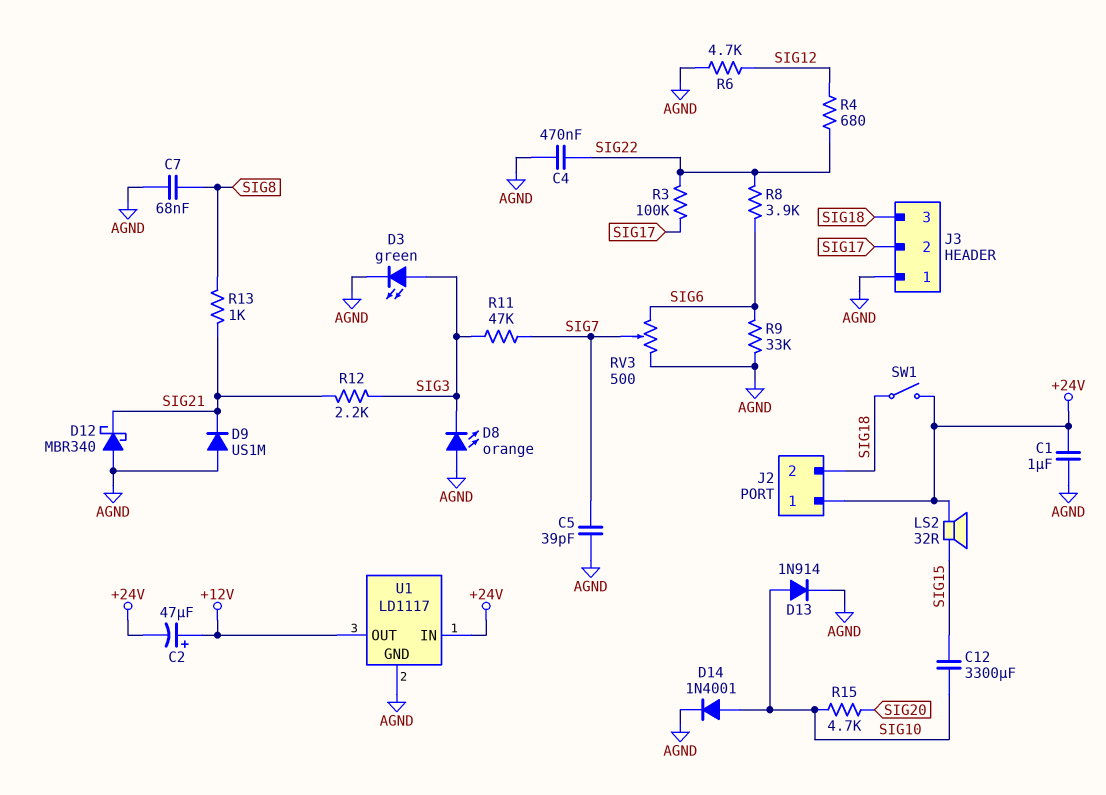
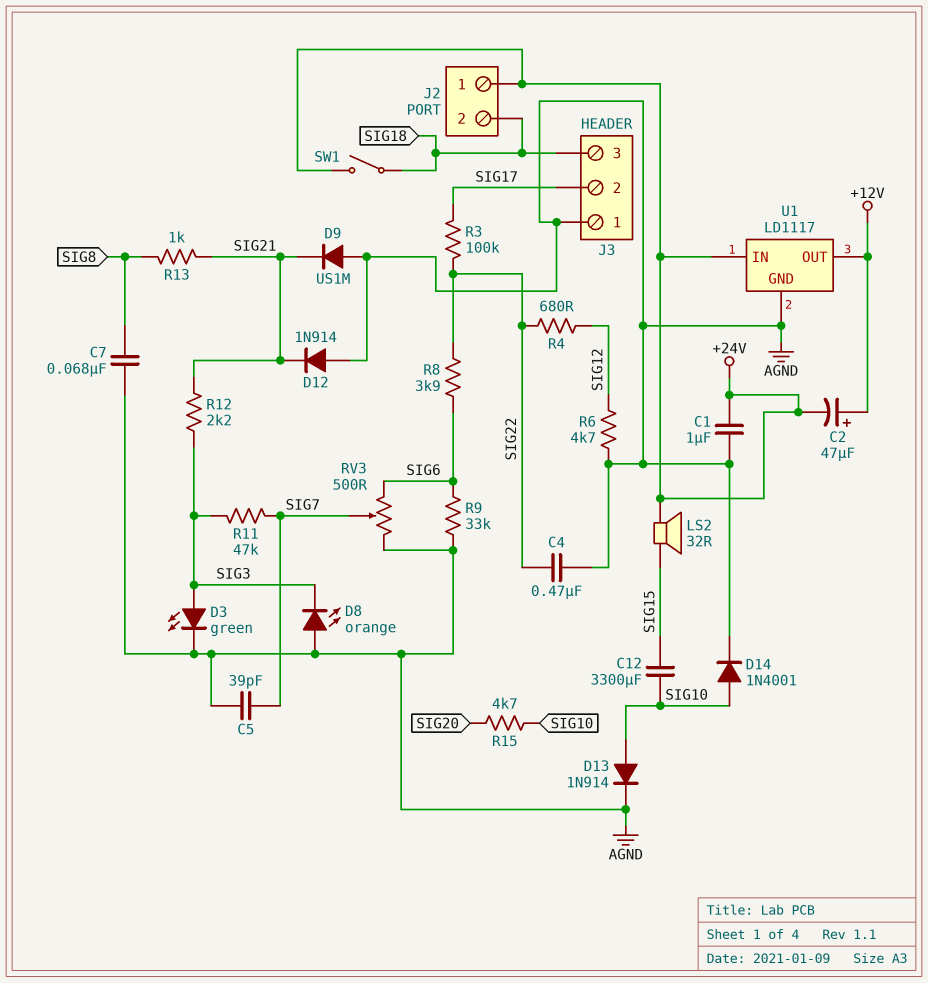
D12: schottky MBR340 (A AGND, K SIG21) -> diode 1N914 (A AGND, K SIG21)

